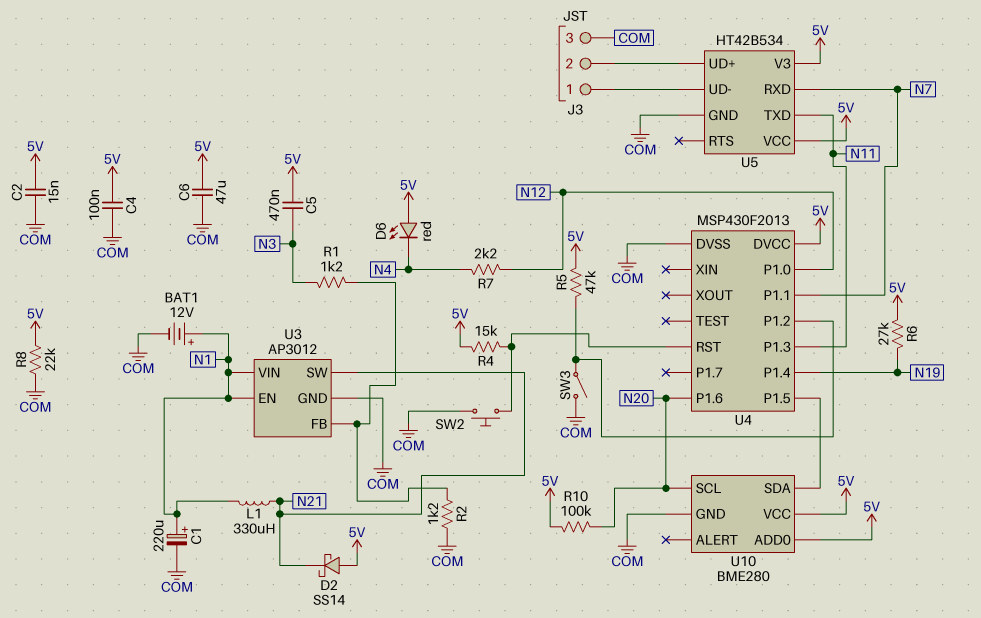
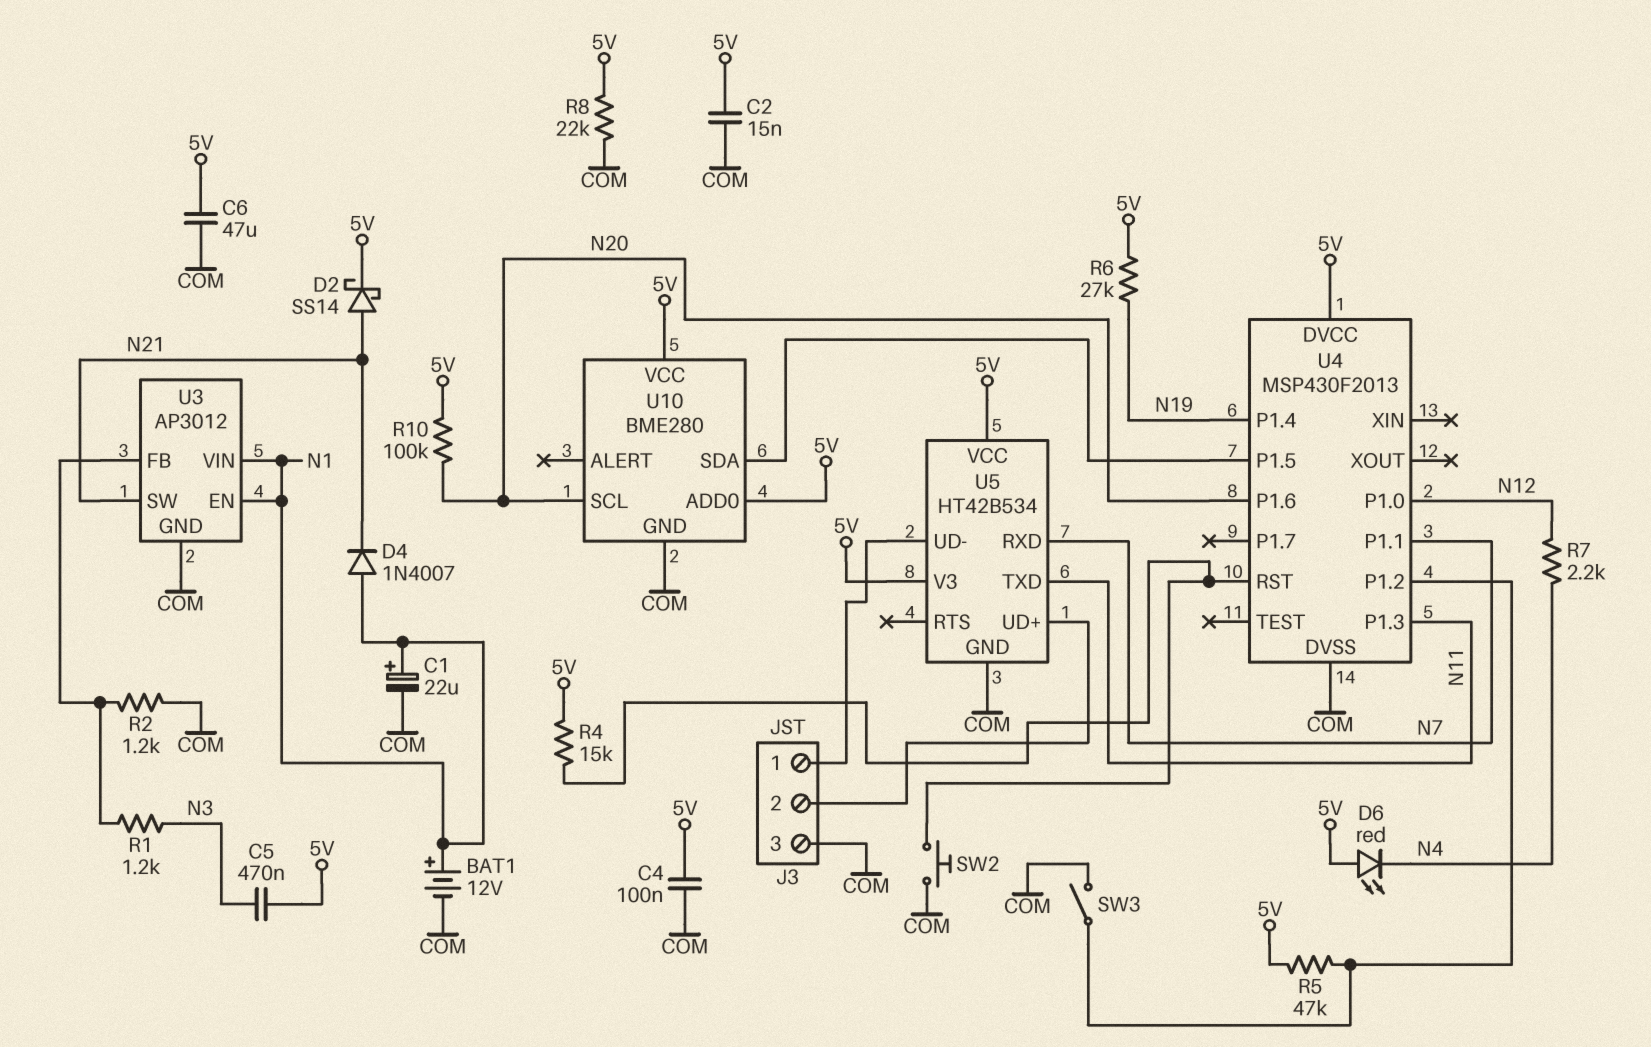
C1: 220uF (plus N1, minus COM) -> 22uF (plus N1, minus COM)
D2: schottky SS14 (A 5V, K N21) -> schottky SS14 (A N21, K 5V)
D4: none -> diode 1N4007 (A N1, K N21)
L1: 330uH (N1, N21) -> none

